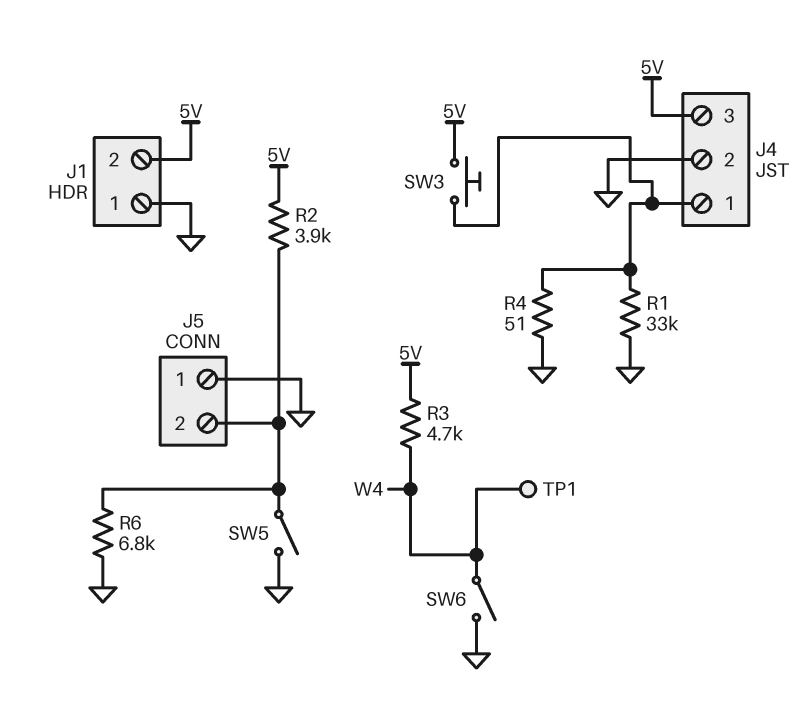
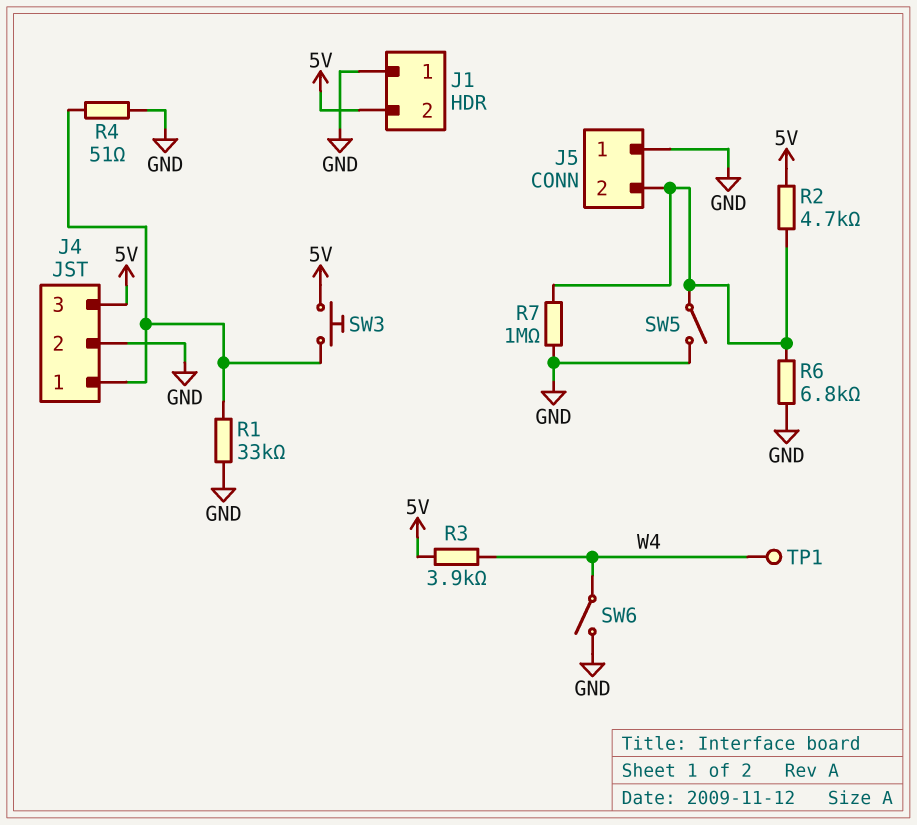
R2: 3.9k (5V, J5/2) -> 4.7k (5V, J5/2)
R3: 4.7k (5V, W4) -> 3.9k (5V, W4)
R7: none -> 1M (GND, J5/2)

